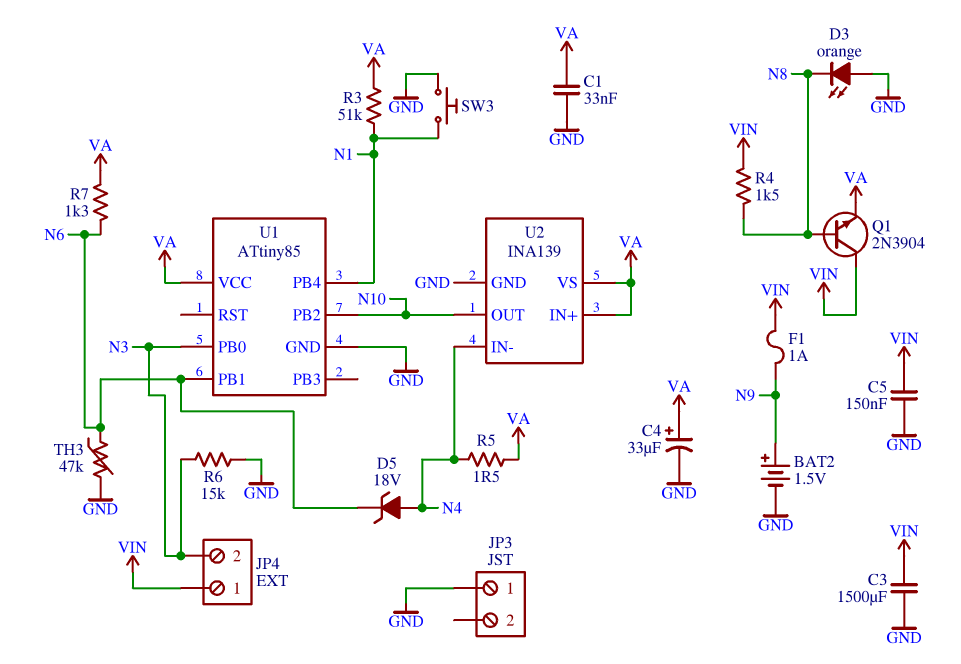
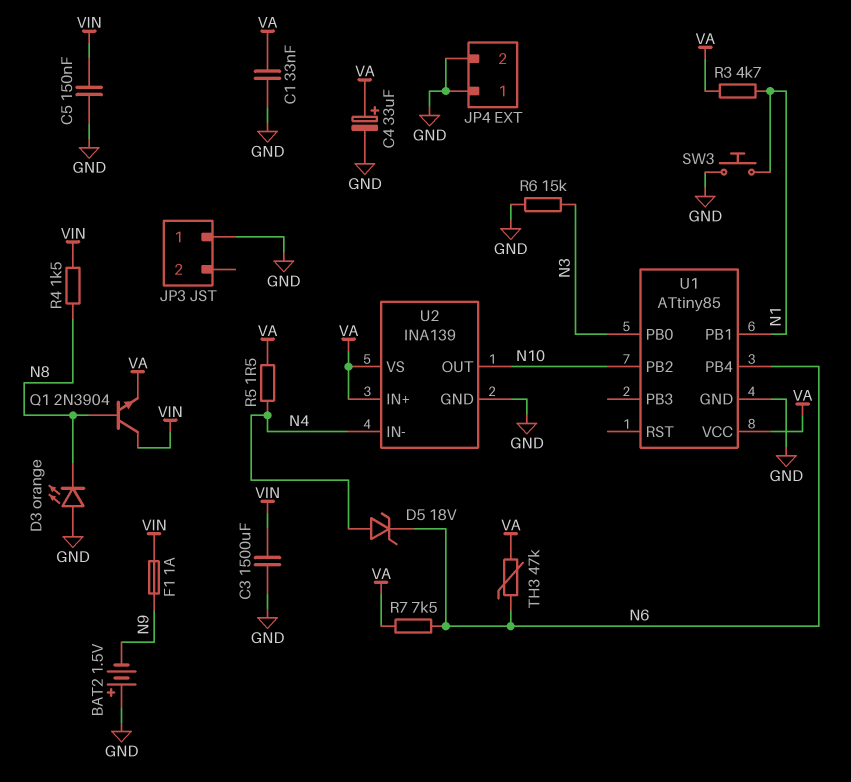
BAT2: 1.5V (plus N9, minus GND) -> 1.5V (plus GND, minus N9)
JP4 pin 1: VIN -> GND
JP4 pin 2: N3 -> GND
R3: 51k (N1, VA) -> 4.7k (N1, VA)
R7: 1.3k (N6, VA) -> 7.5k (N6, VA)
TH3: 47k (GND, N6) -> 47k (N6, VA)
U1 pin PB1: N6 -> N1
U1 pin PB4: N1 -> N6

